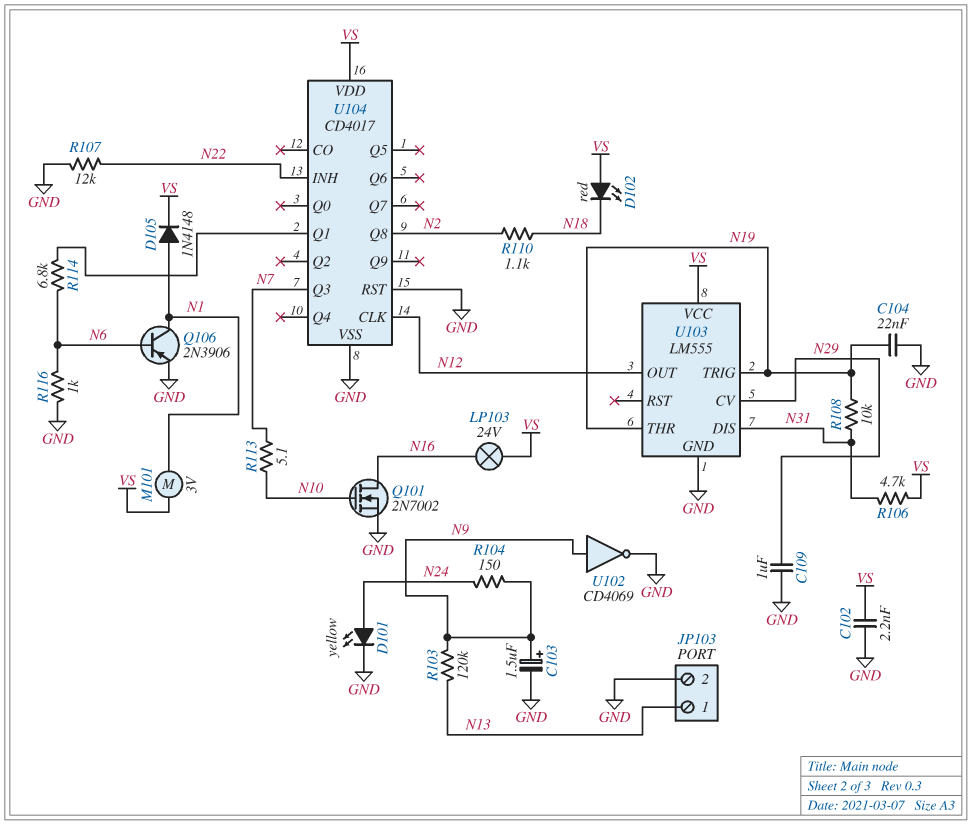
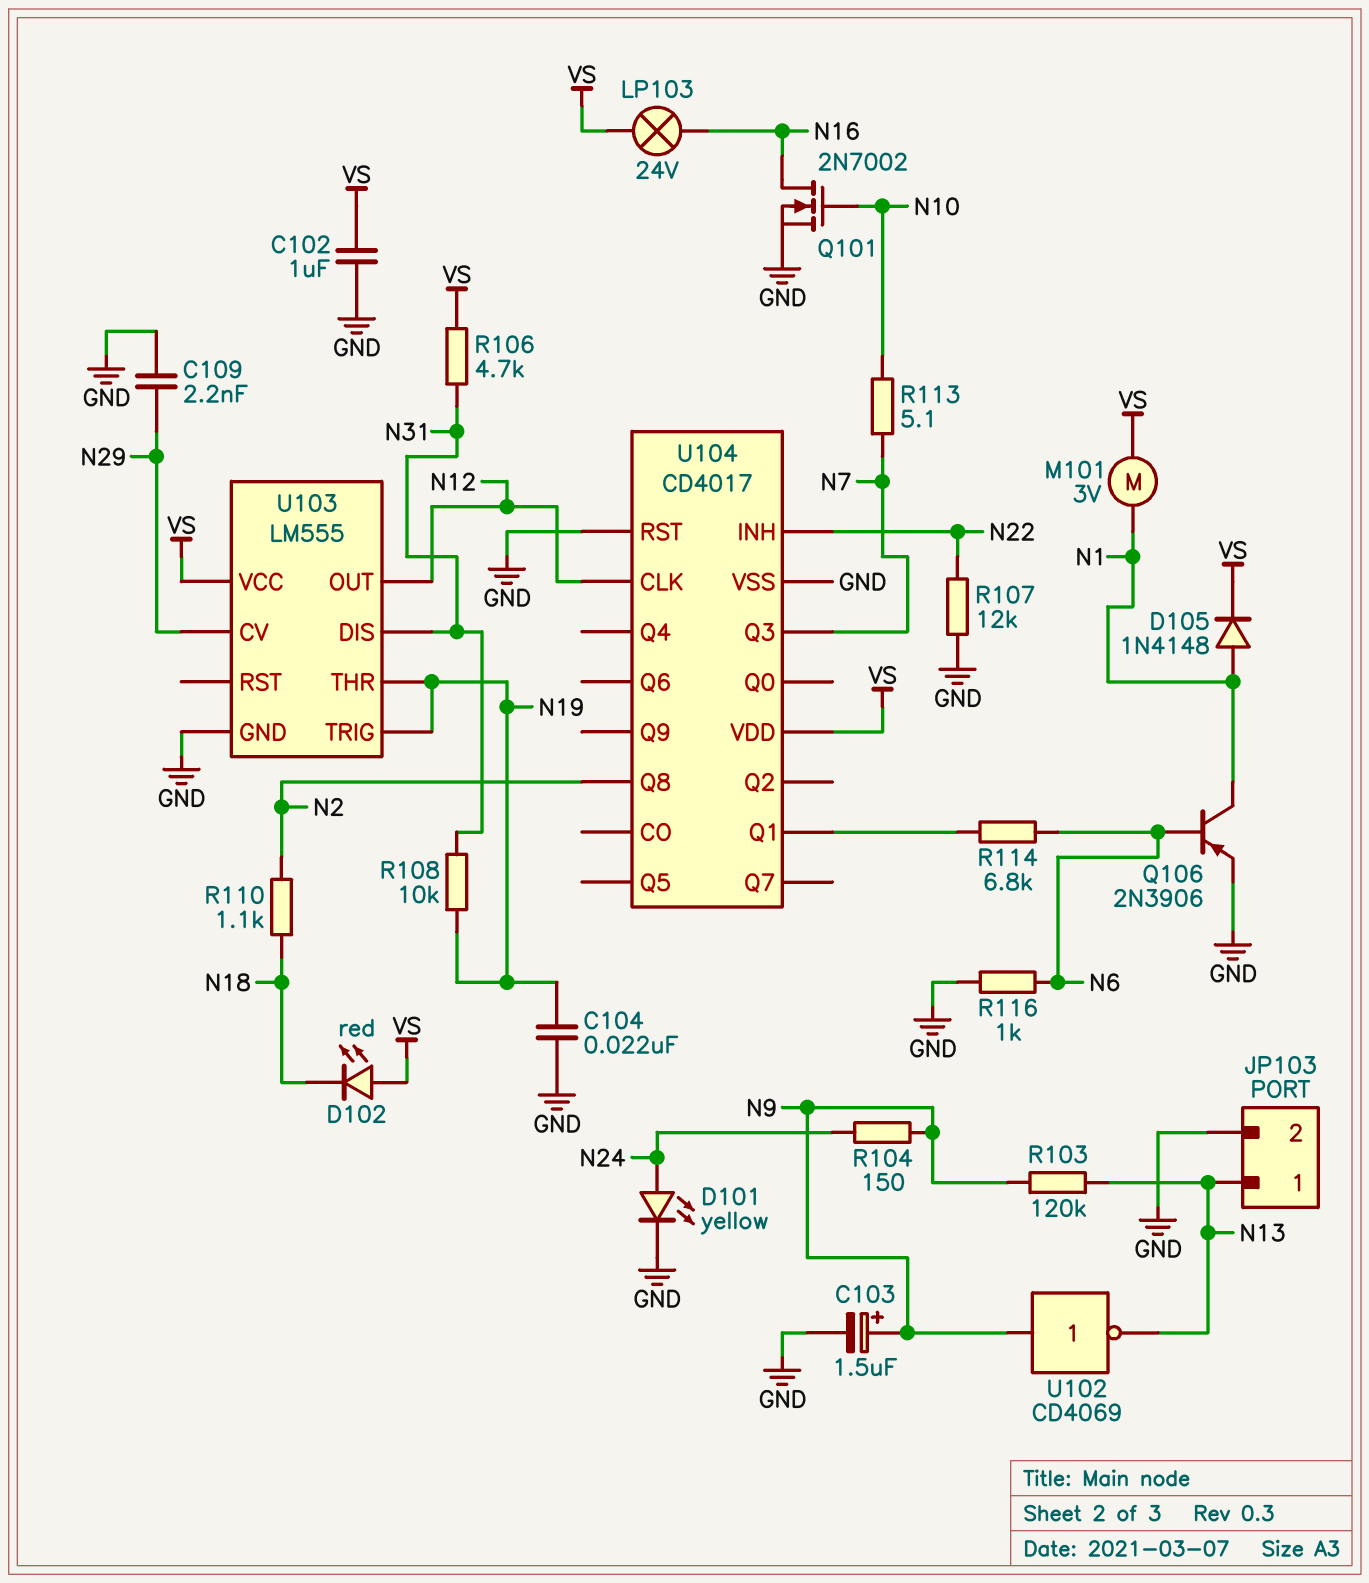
C102: 2.2nF (GND, VS) -> 1uF (GND, VS)
C109: 1uF (GND, N29) -> 2.2nF (GND, N29)
U102: NOT CD4069 (in N9, out GND) -> NOT CD4069 (in N9, out N13)

